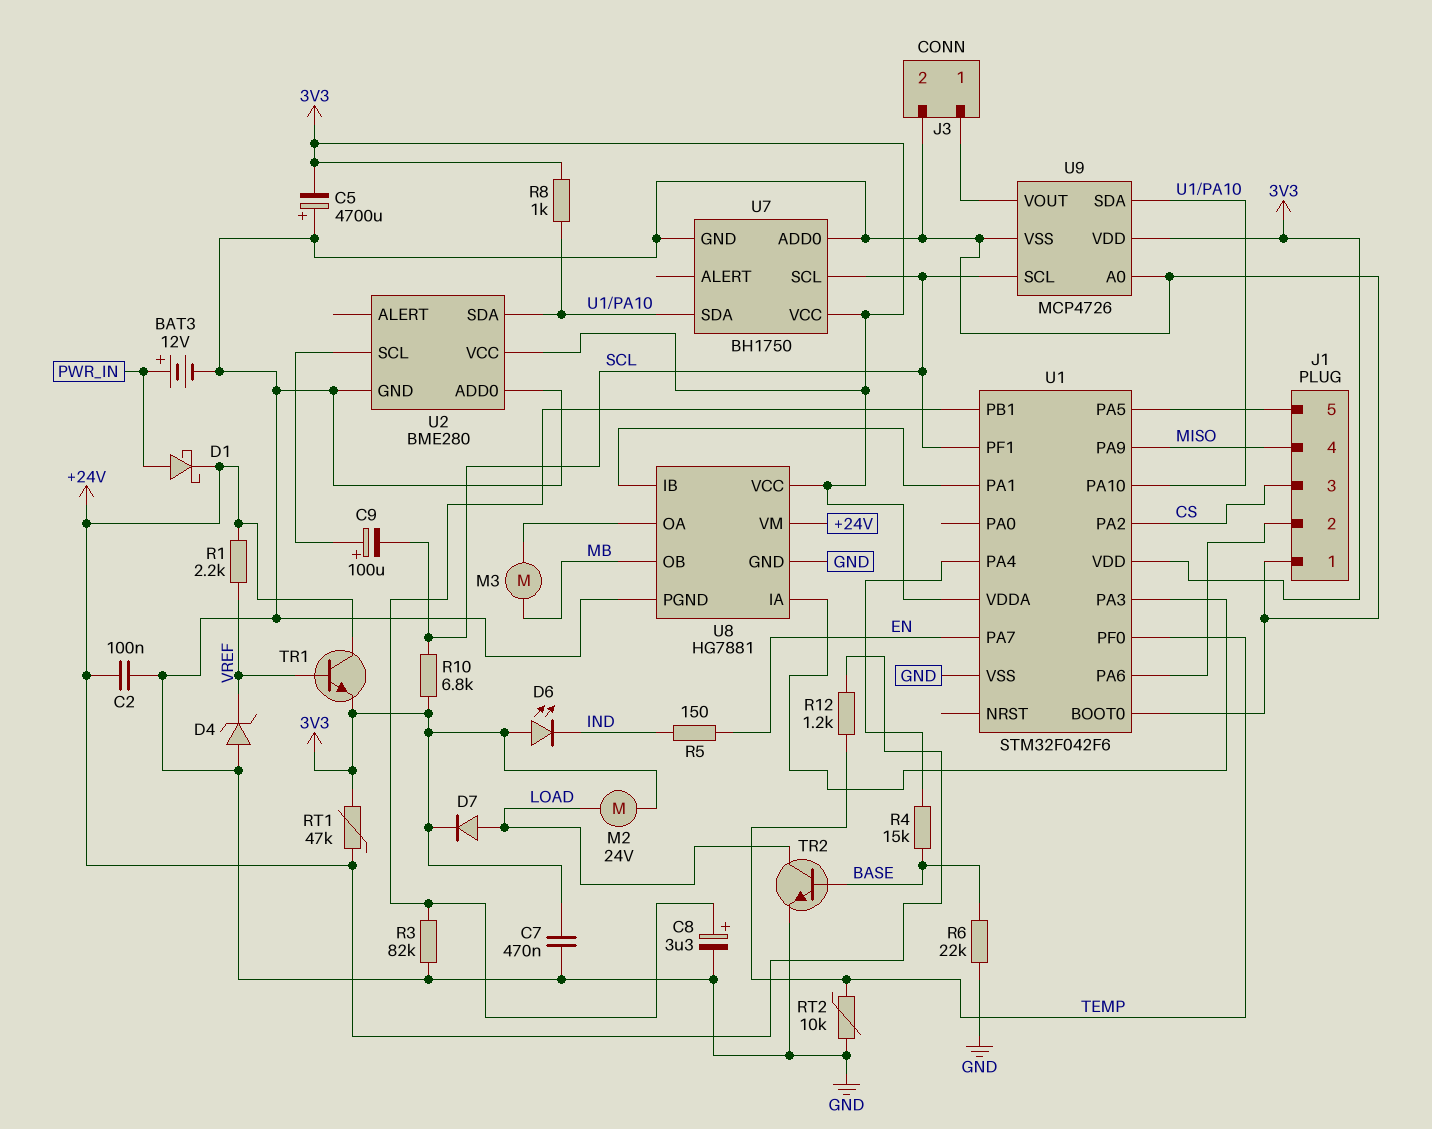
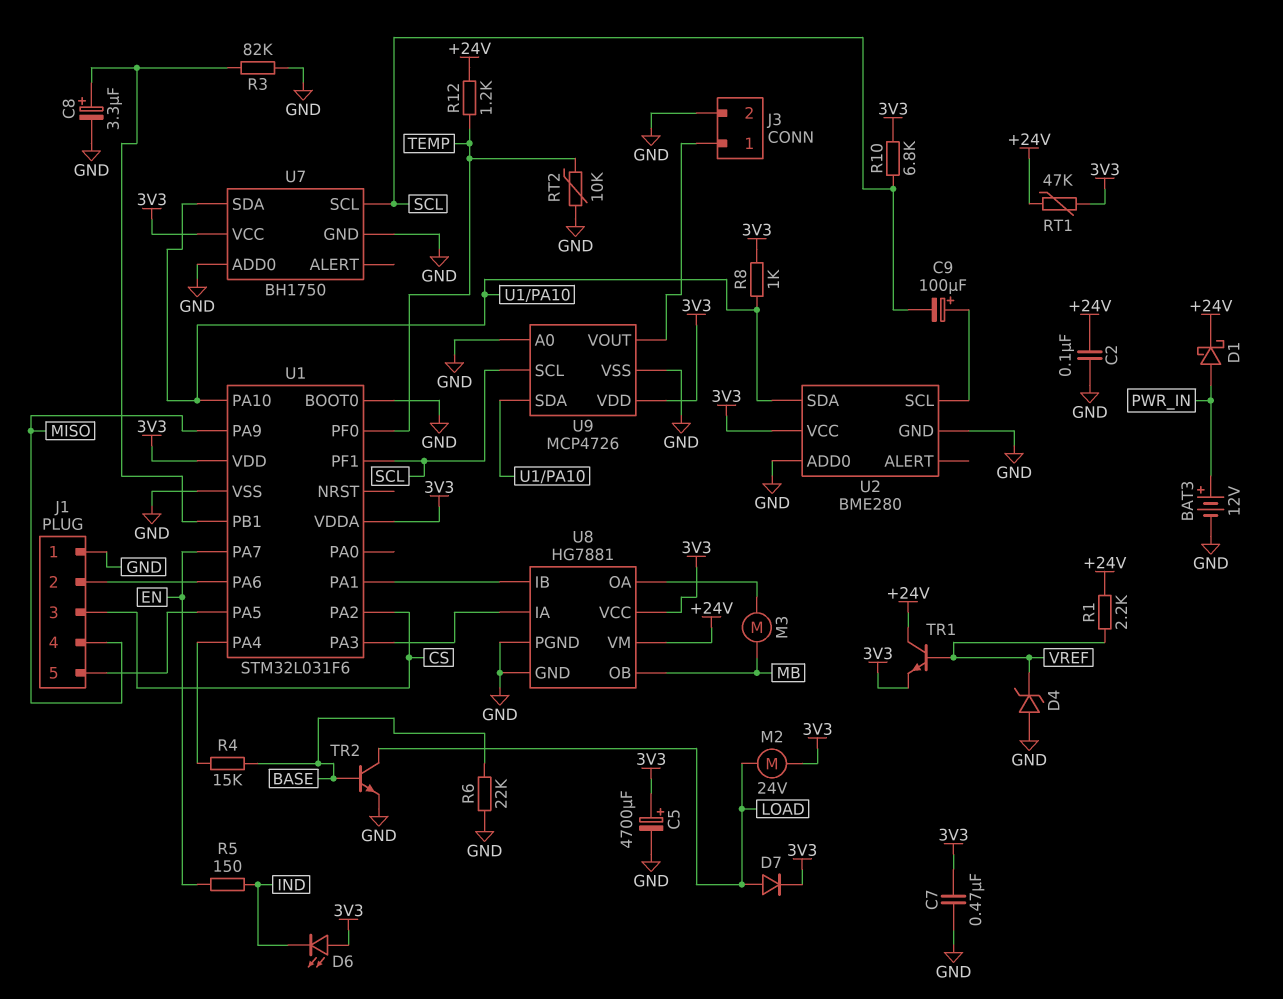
C5: 4700uF (plus GND, minus 3V3) -> 4700uF (plus 3V3, minus GND)
U1: STM32F042F6 -> STM32L031F6

